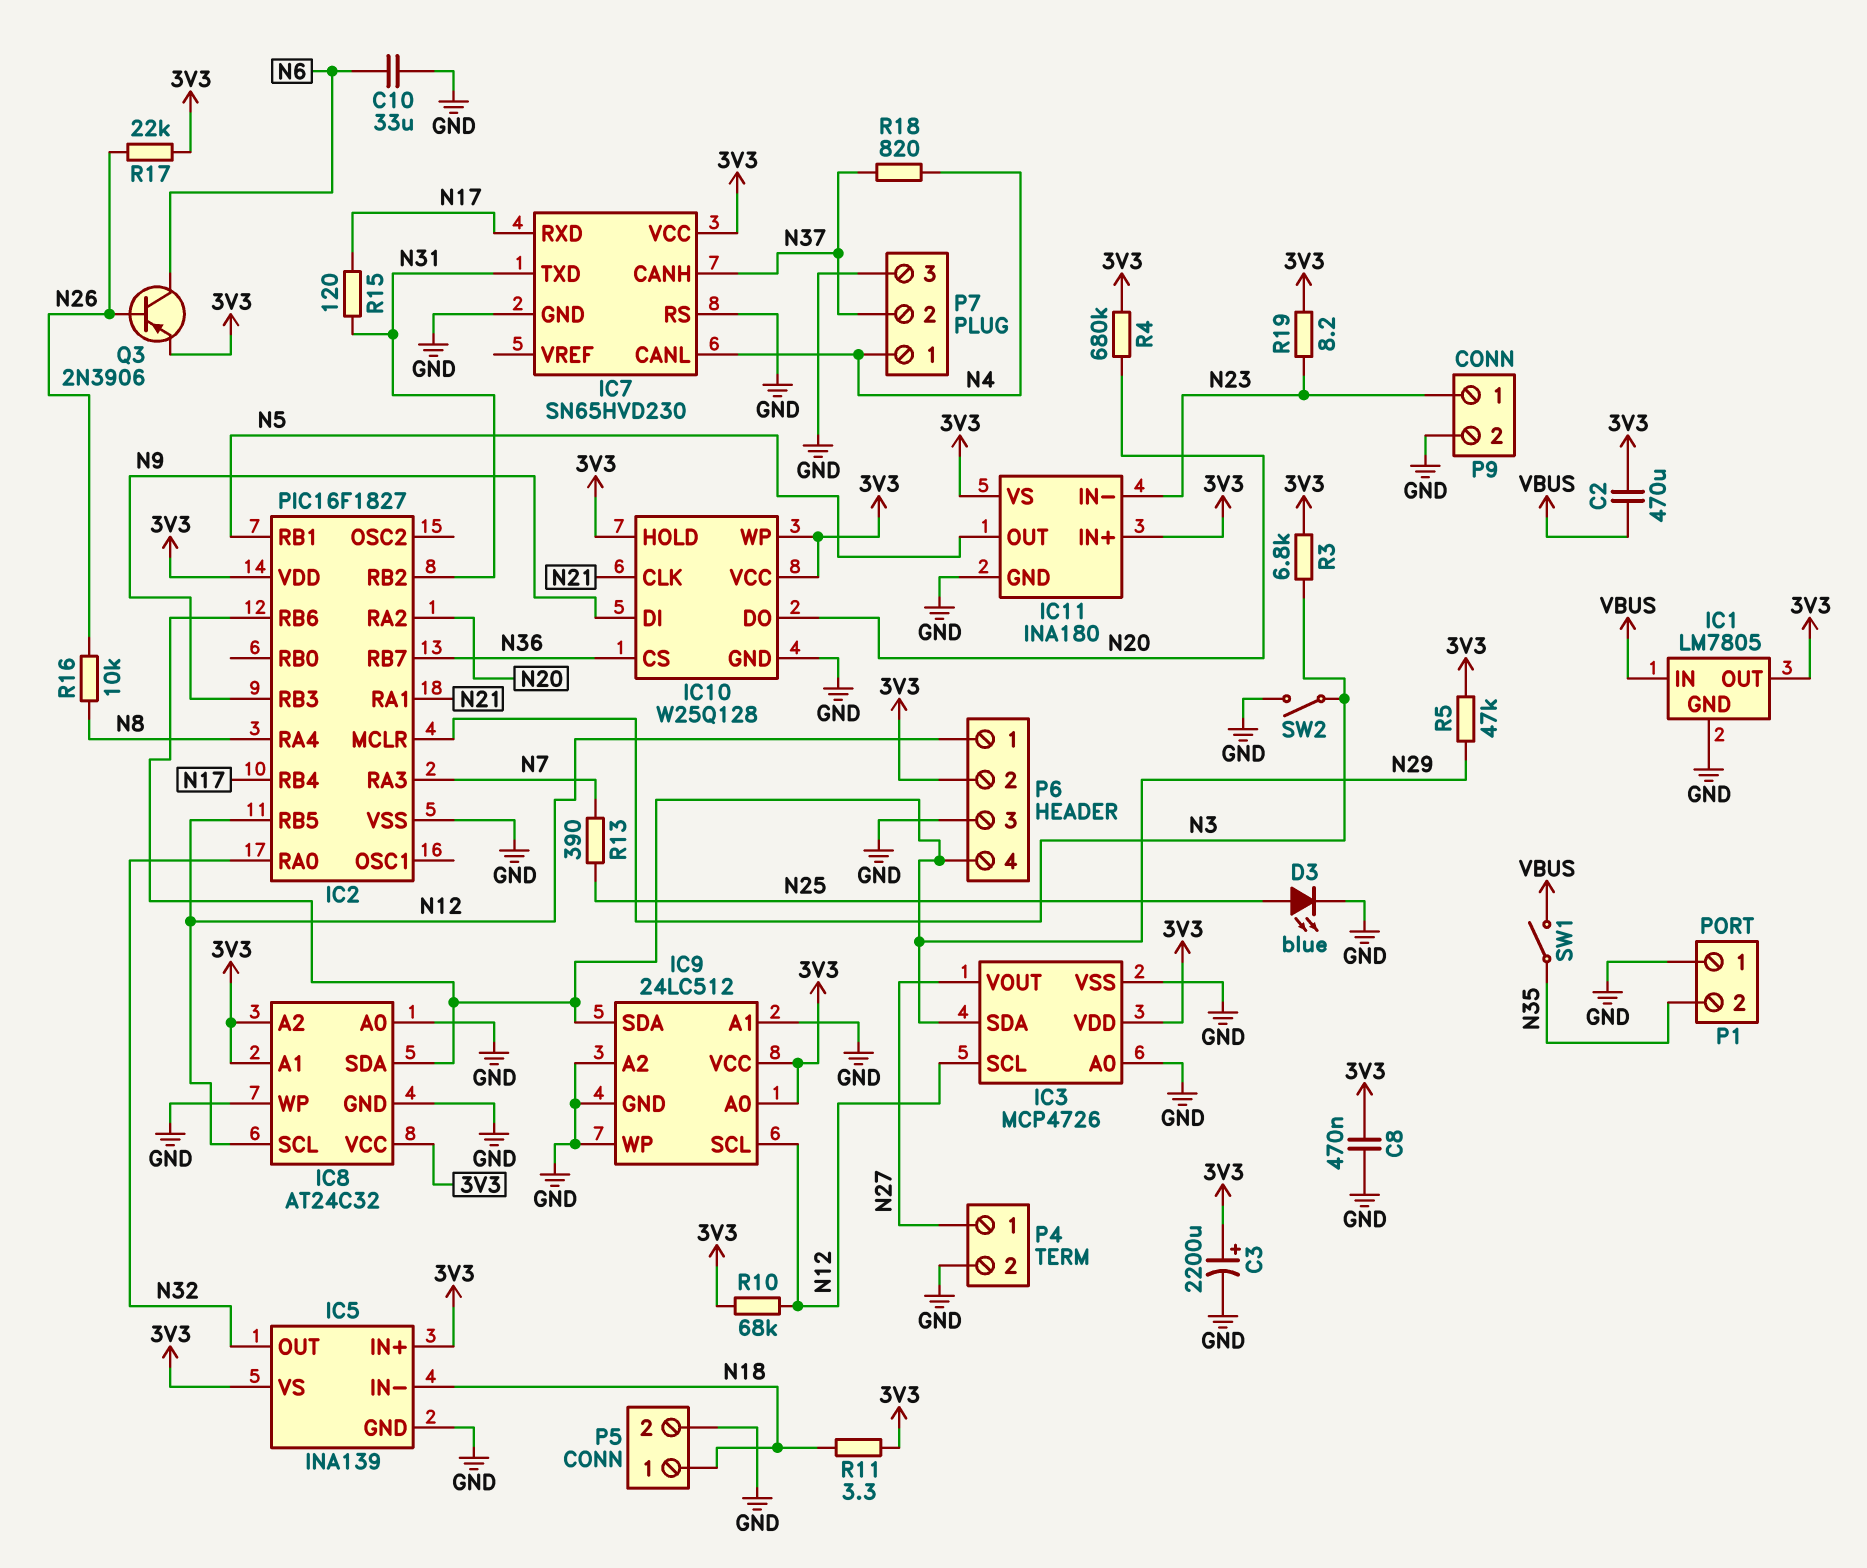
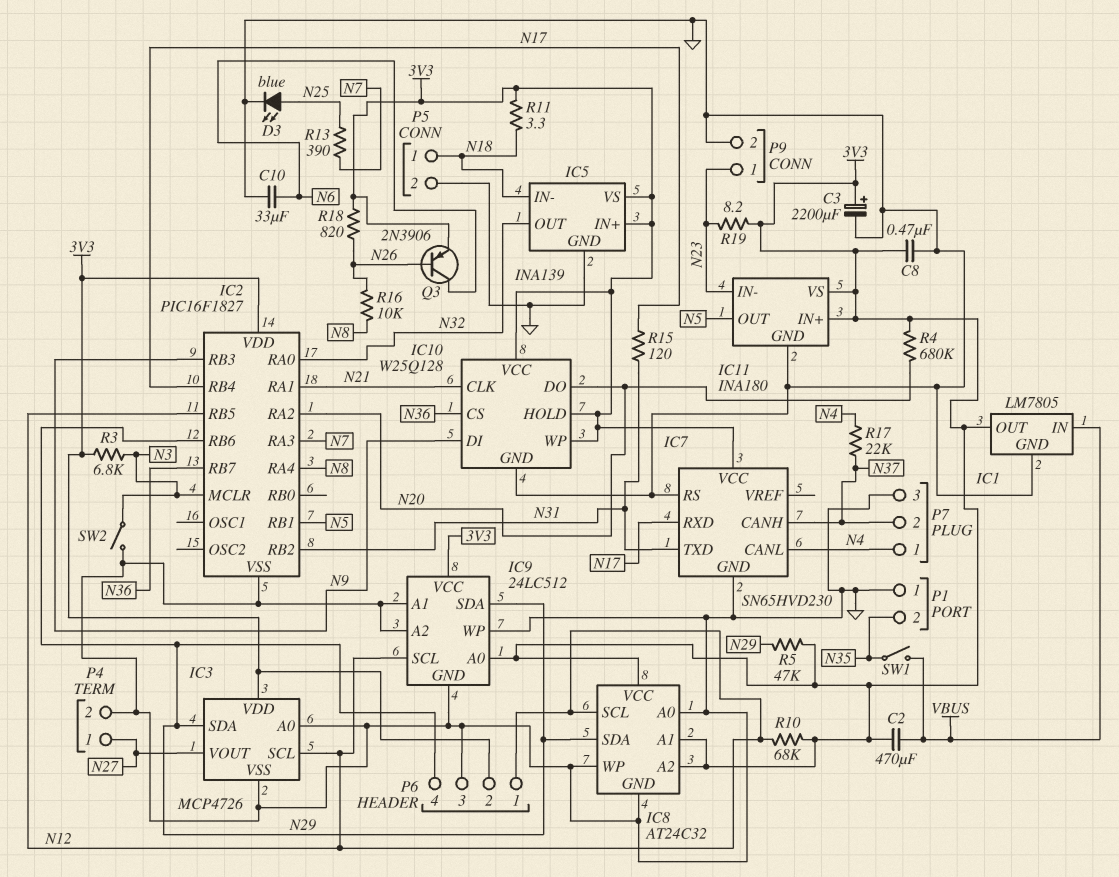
R17: 22k (3V3, N26) -> 22k (N4, N37)
R18: 820 (N4, N37) -> 820 (3V3, N26)

